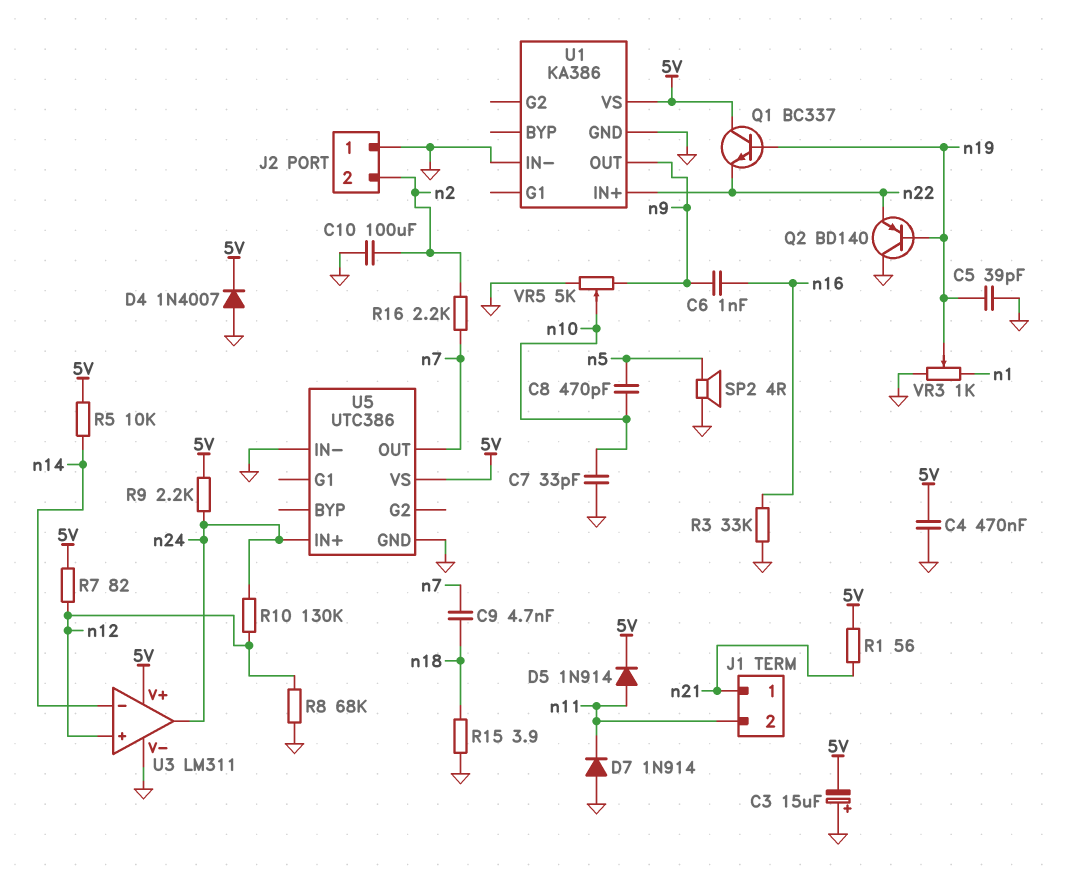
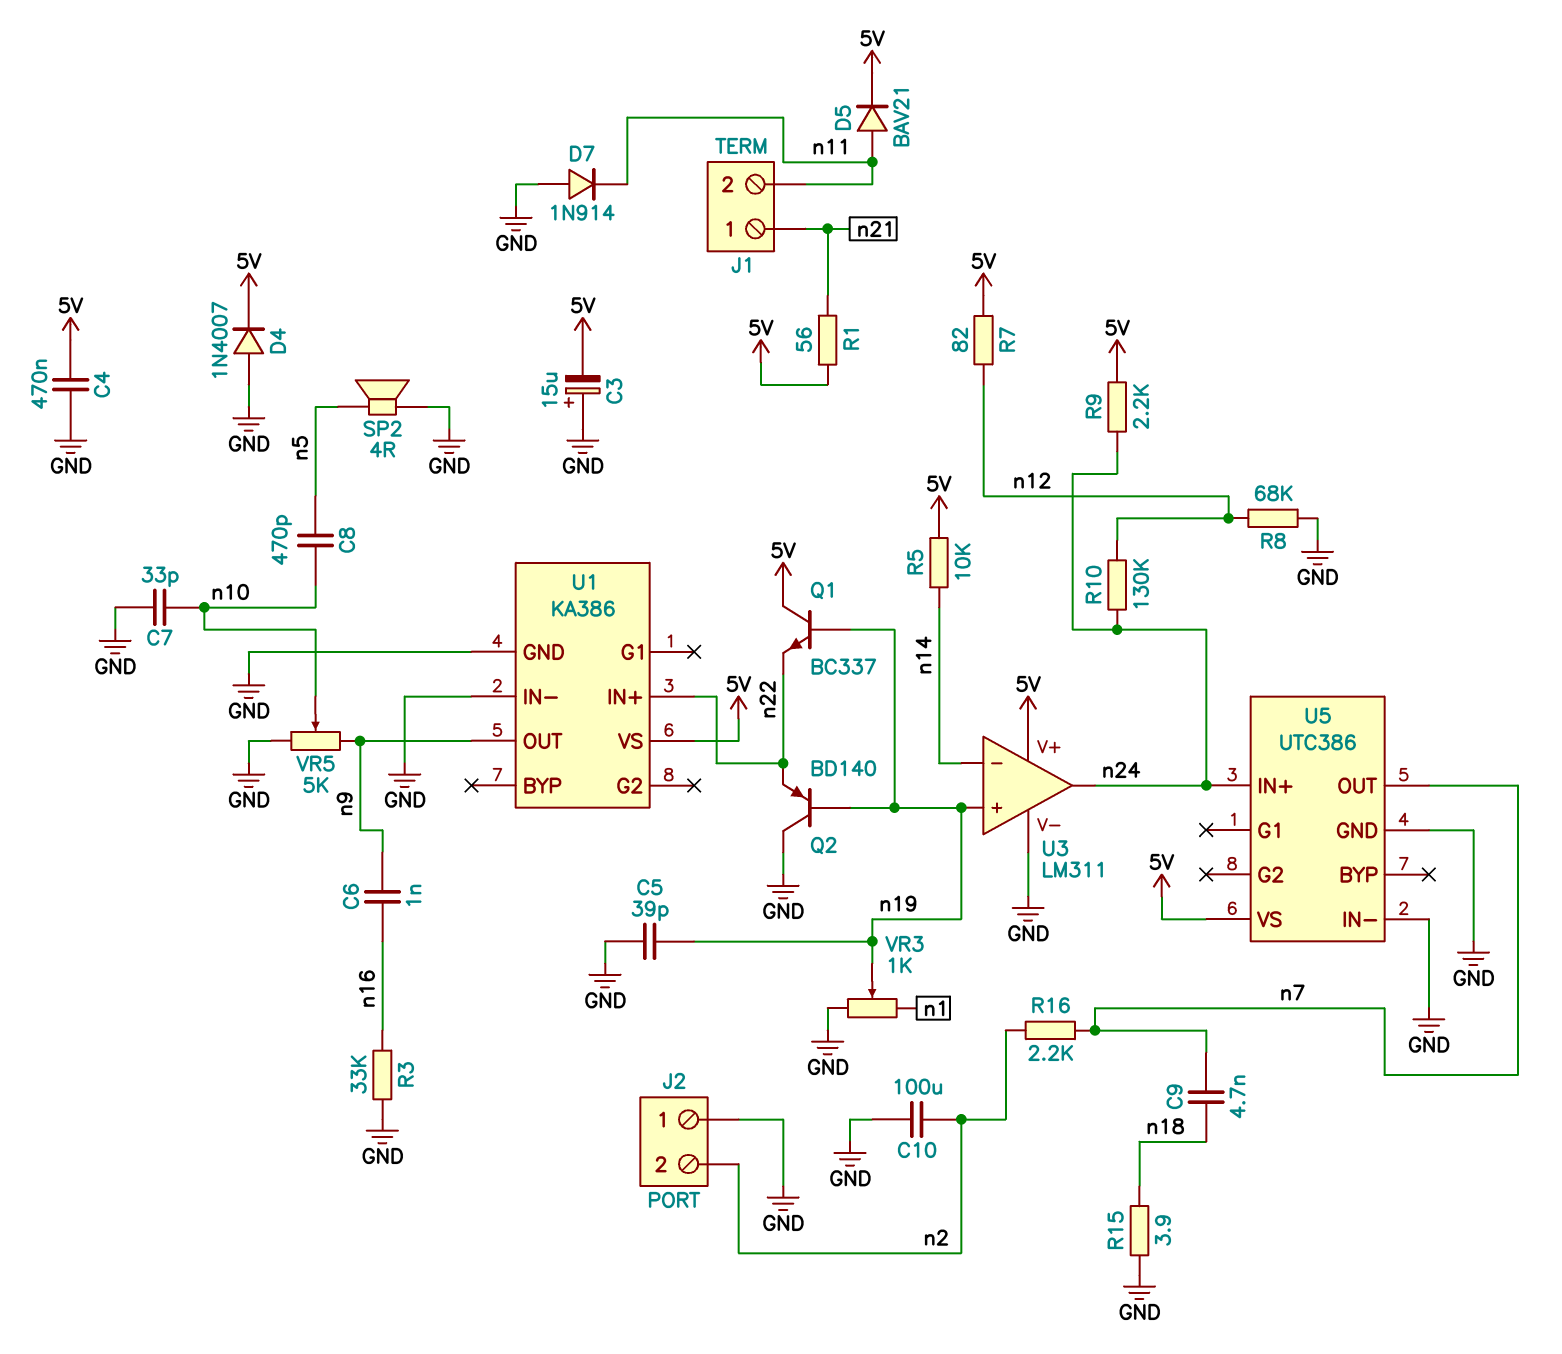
D5: diode 1N914 (A n11, K 5V) -> diode BAV21 (A n11, K 5V)
U3 pin in+: n12 -> n19

